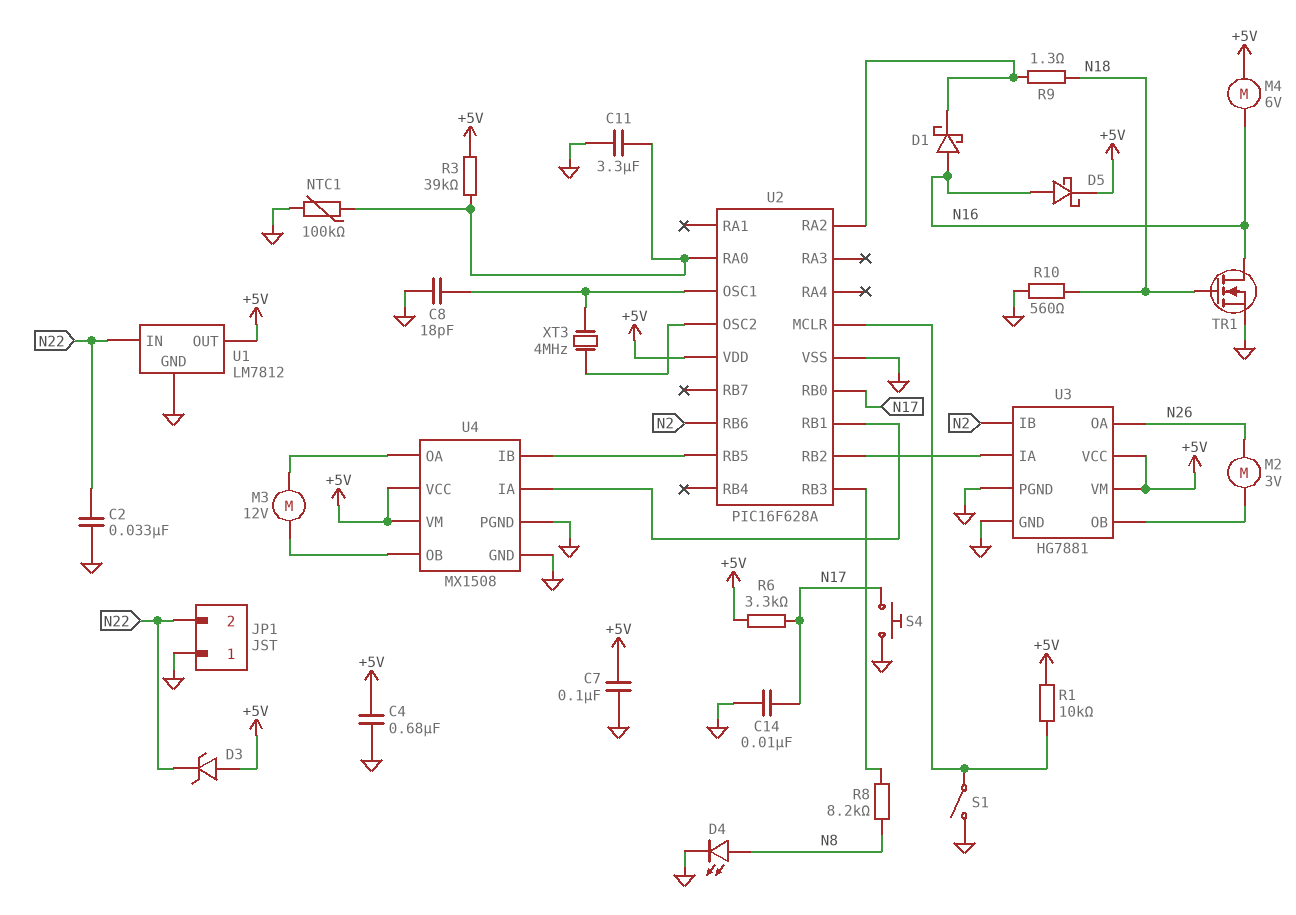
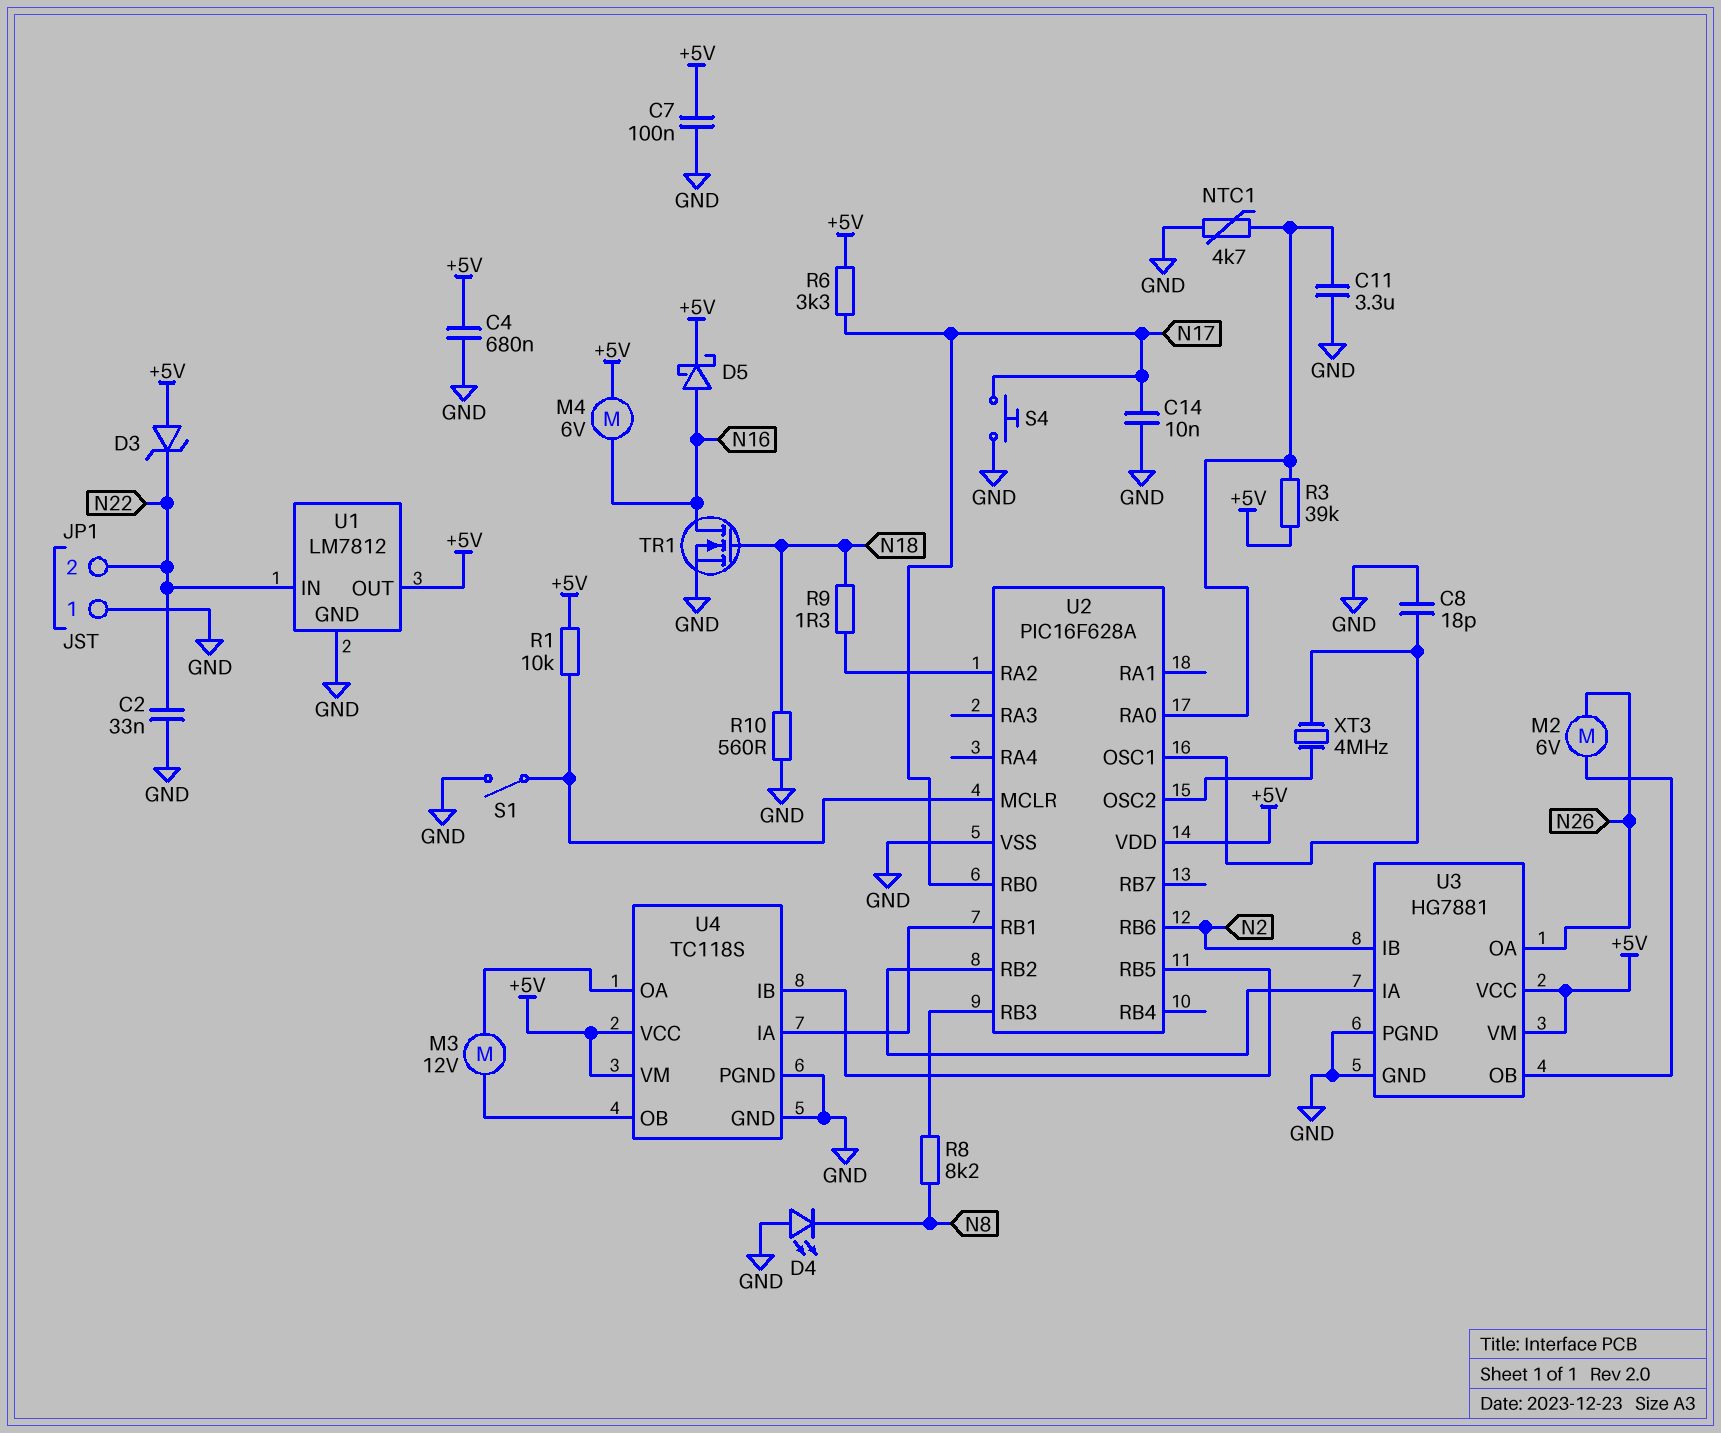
D1: schottky (A N16, K U2/RA2) -> none
D4: LED (A N8, K GND) -> LED (A GND, K N8)
M2: motor 3V (N26, U3/OB) -> motor 6V (N26, U3/OB)
NTC1: 100k (GND, U2/RA0) -> 4.7k (GND, U2/RA0)
U4: MX1508 -> TC118S

